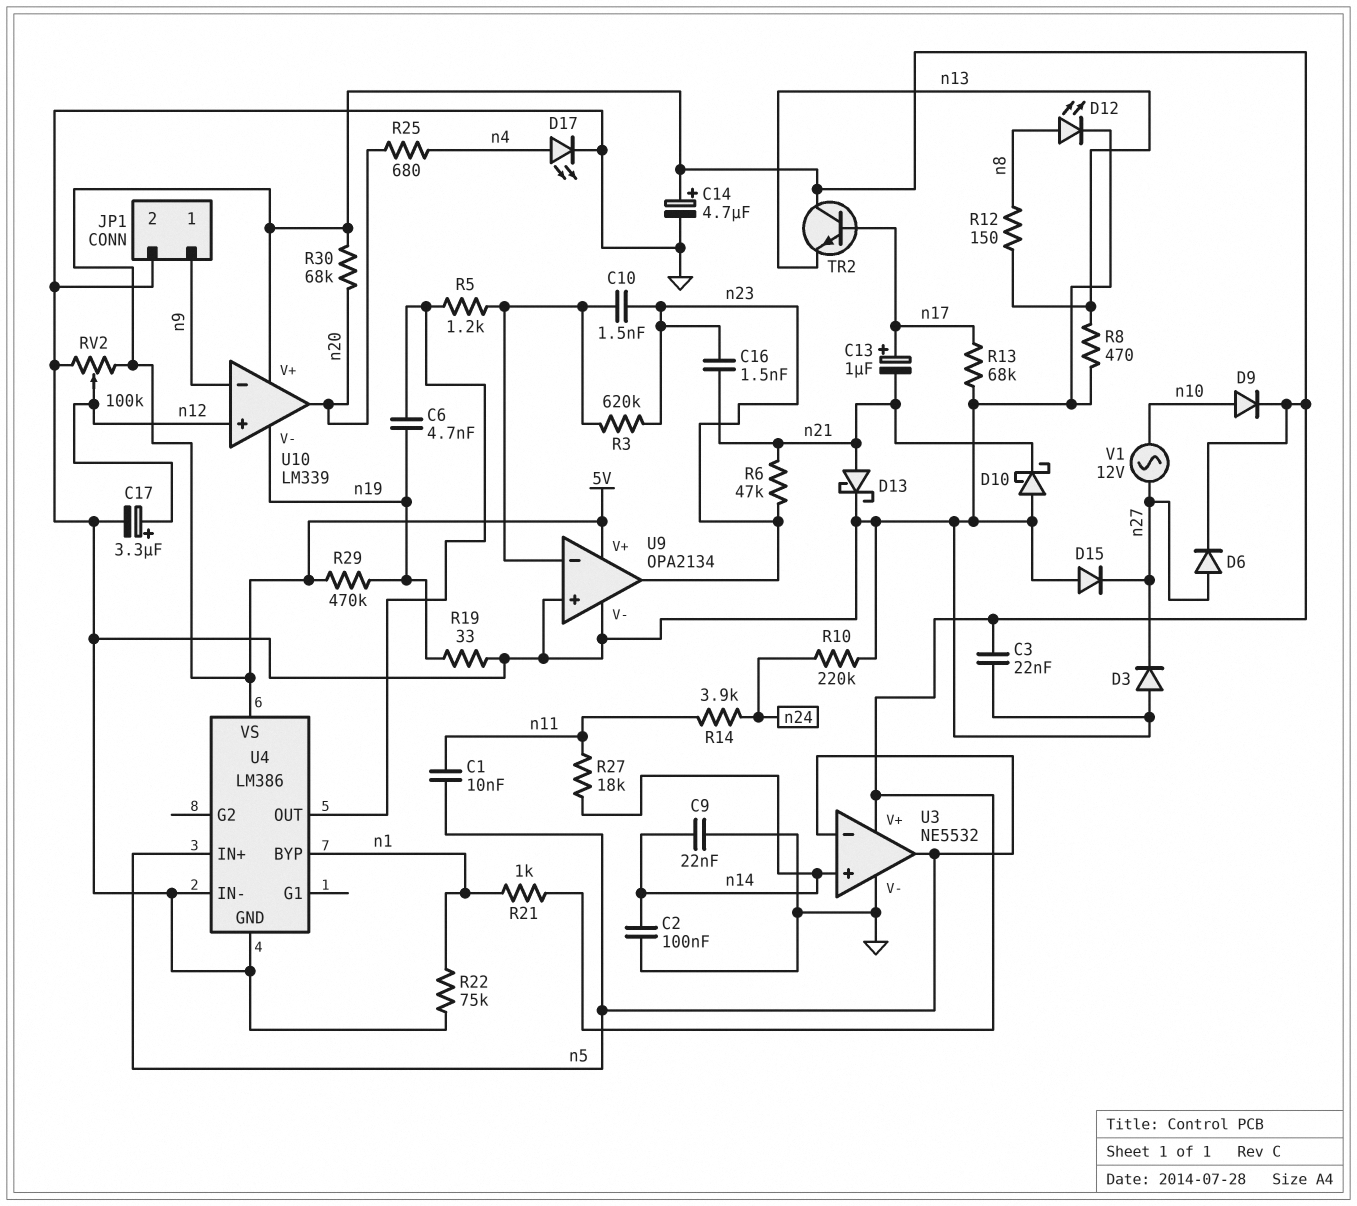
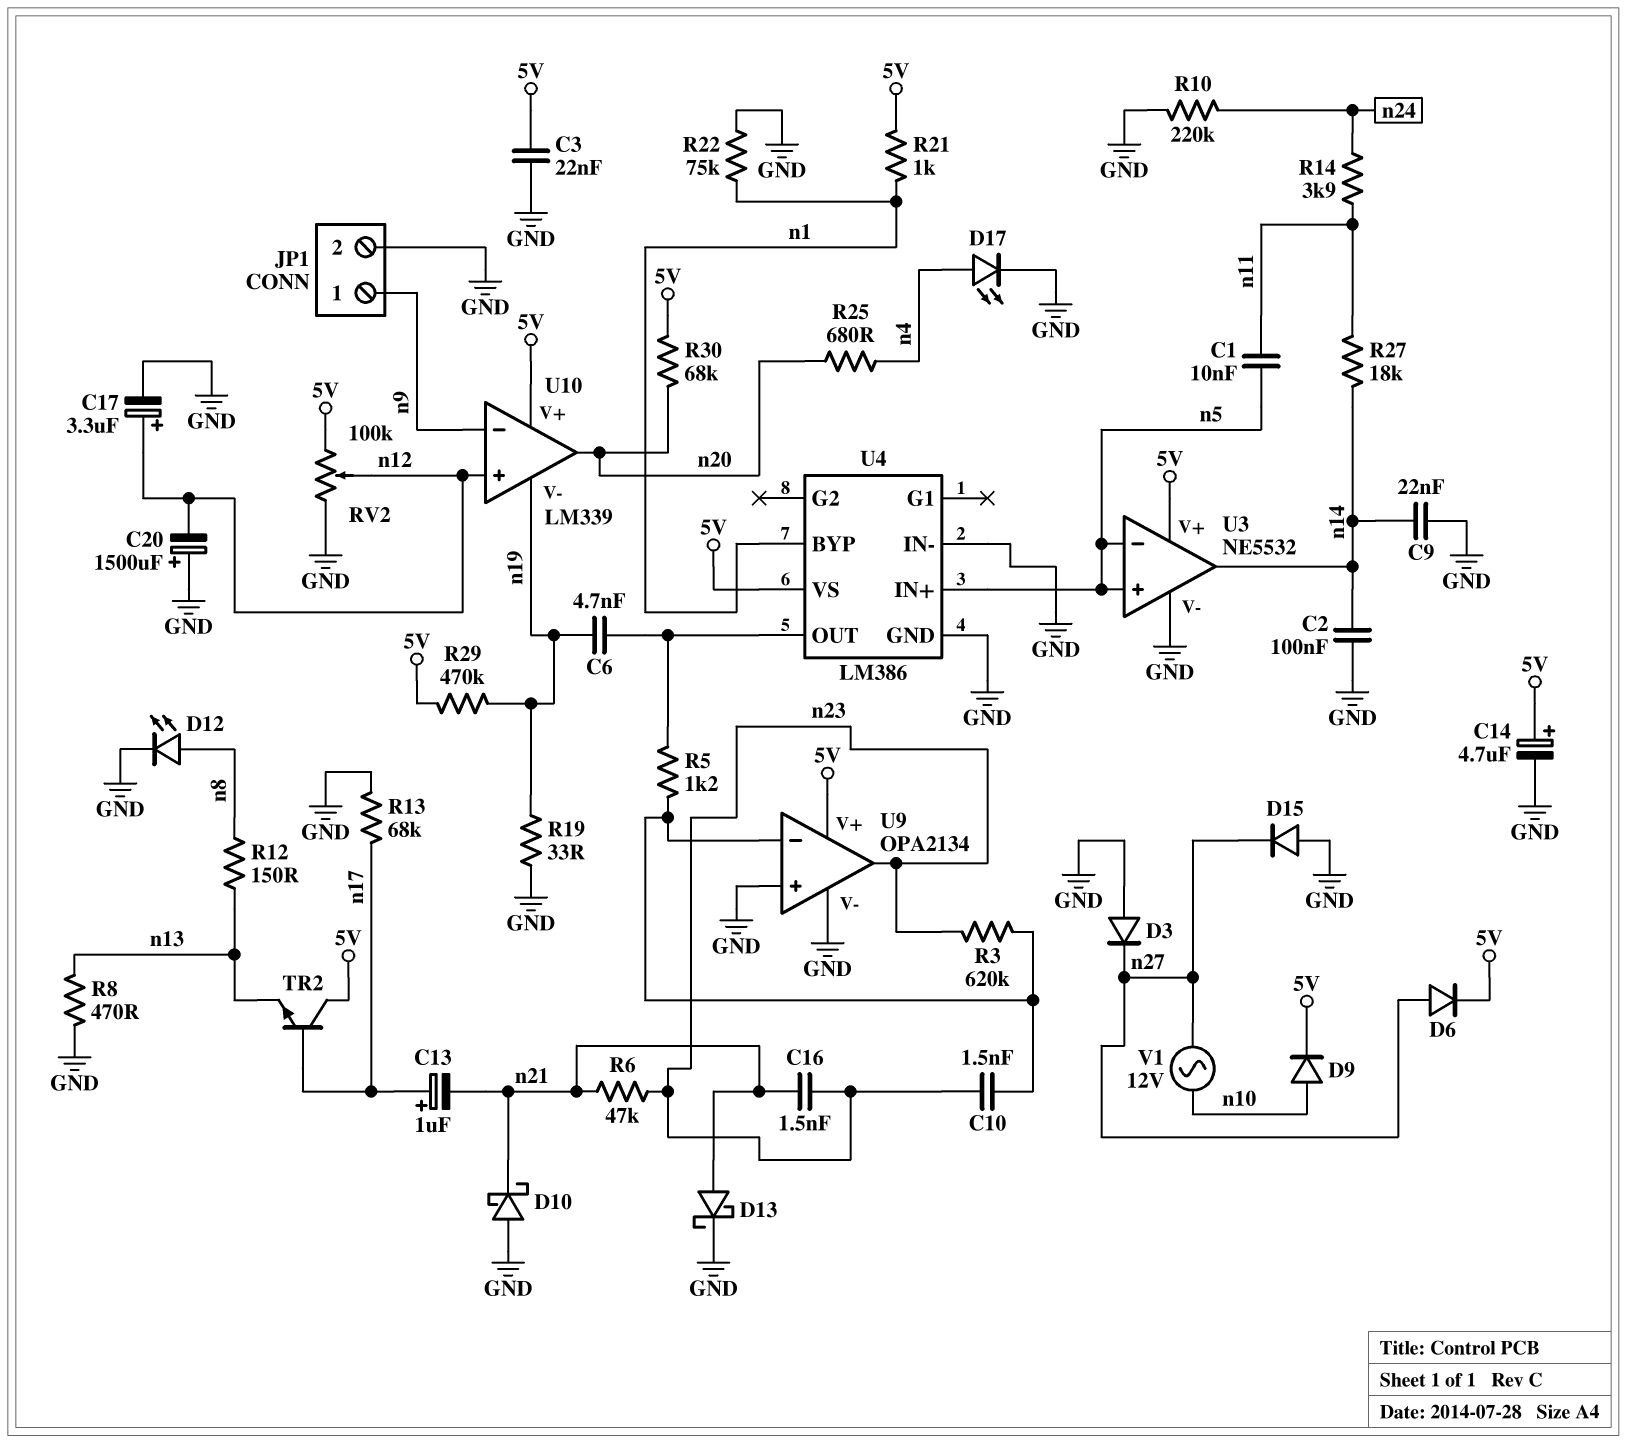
C20: none -> 1500uF (plus GND, minus n12)
U3 pin in+: n14 -> n5
U3 pin out: n5 -> n14

